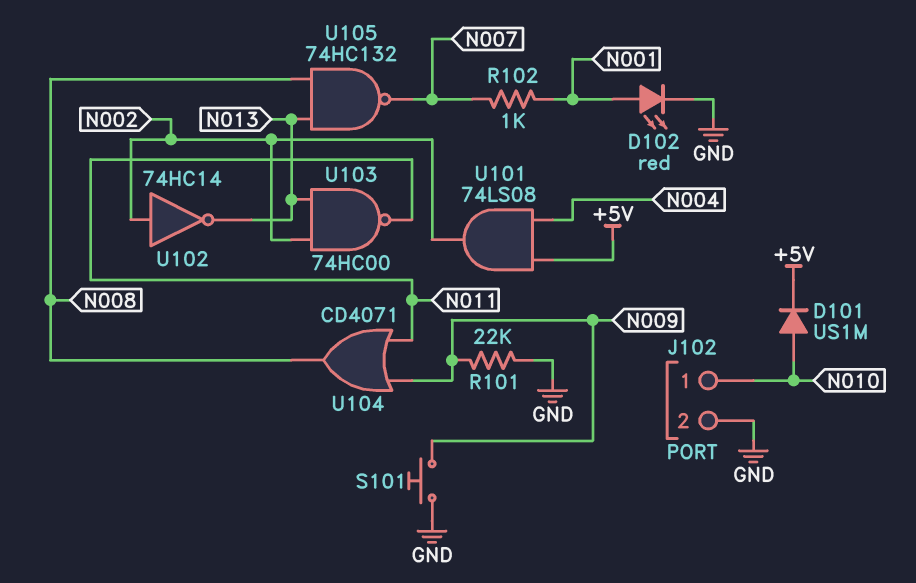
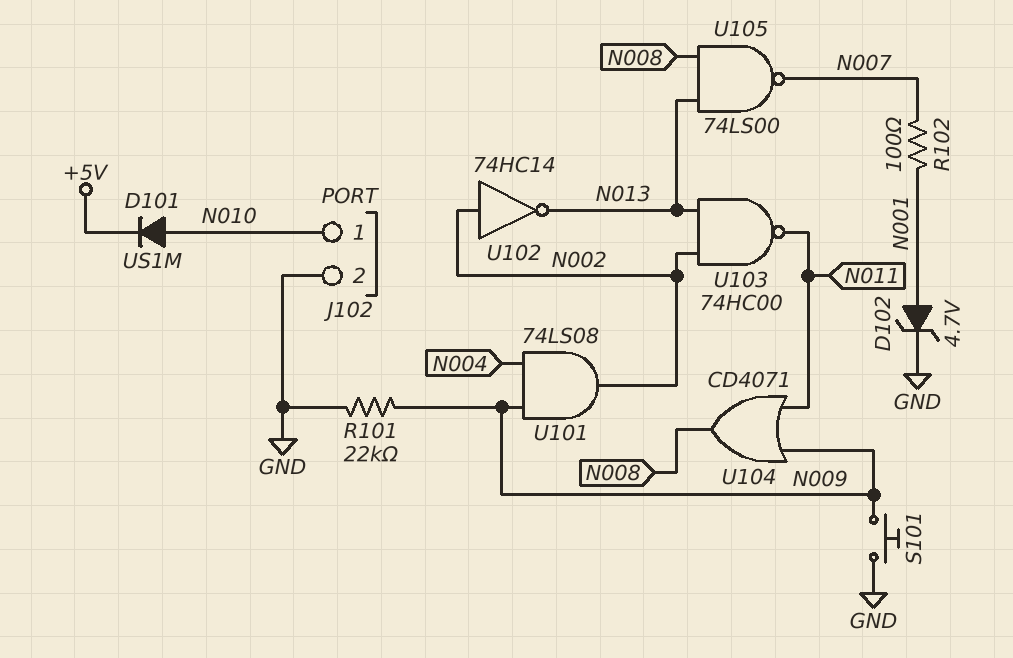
D102: LED red (A N001, K GND) -> zener 4.7V (A N001, K GND)
R102: 1k (N001, N007) -> 100 (N001, N007)
U101: AND 74LS08 (in +5V, in N004, out N002) -> AND 74LS08 (in N004, in N009, out N002)
U105: NAND 74HC132 (in N008, in N013, out N007) -> NAND 74LS00 (in N008, in N013, out N007)

